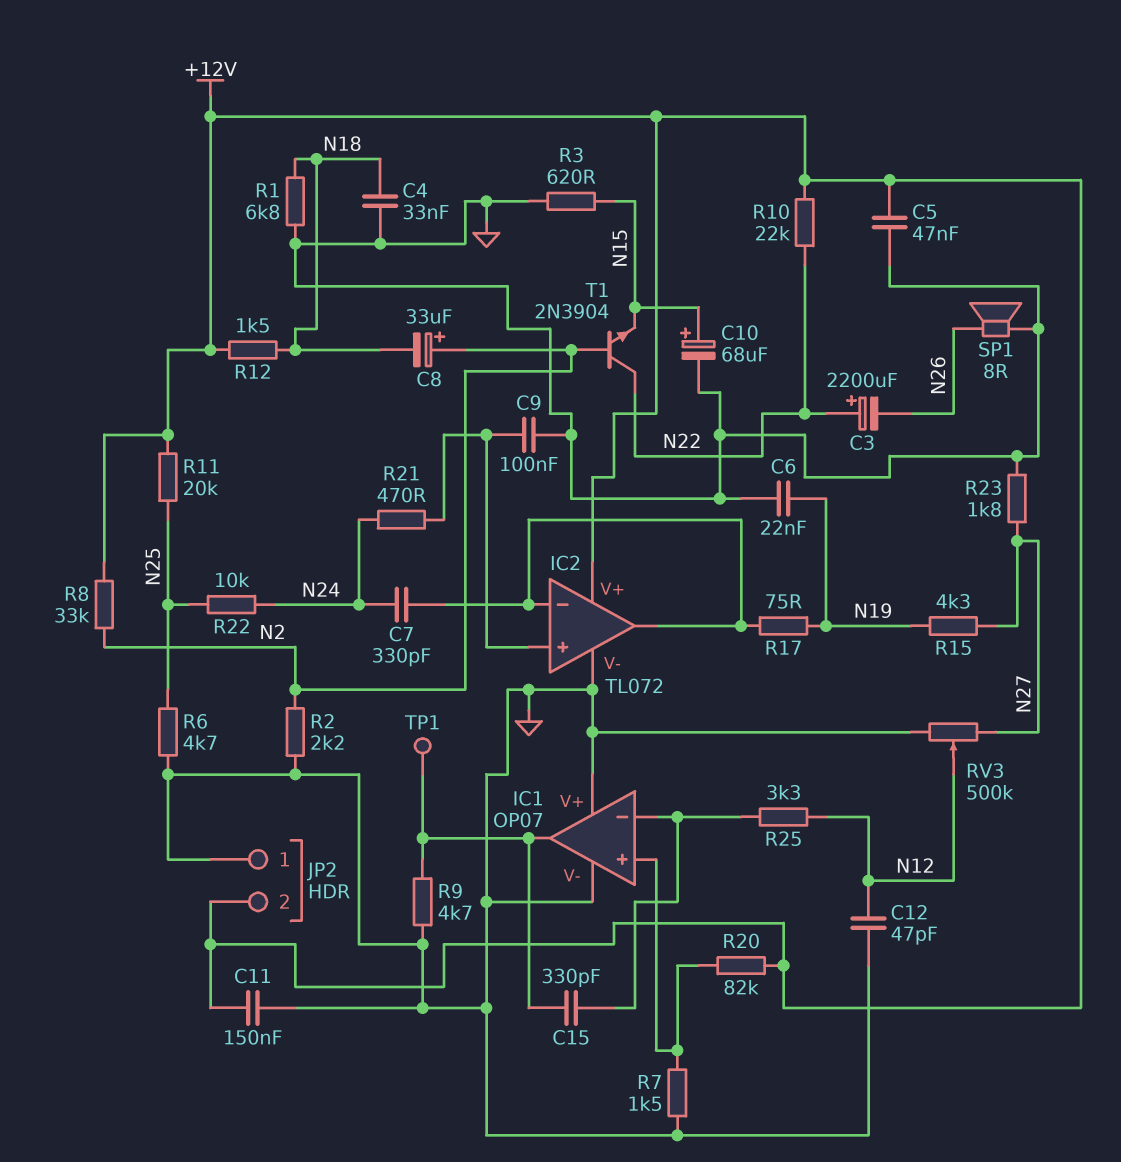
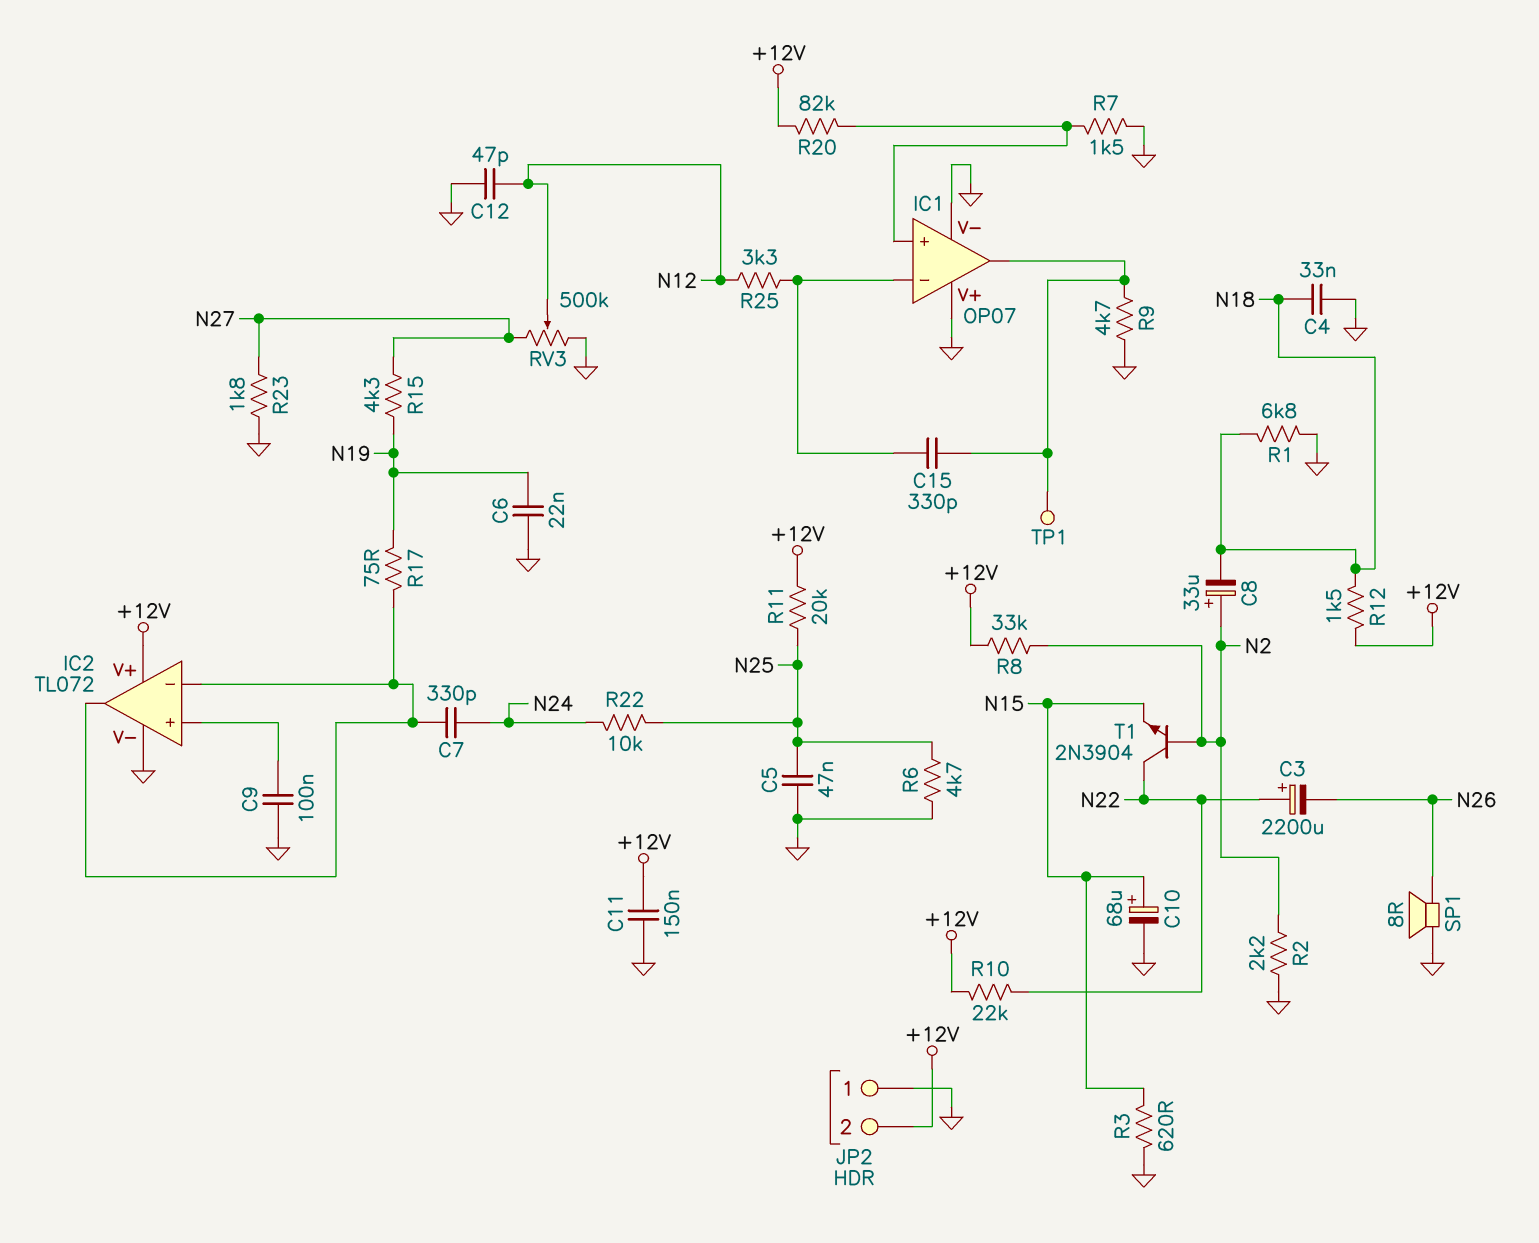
C5: 47nF (+12V, GND) -> 47nF (GND, N25)
R21: 470 (IC2/in+, N24) -> none

